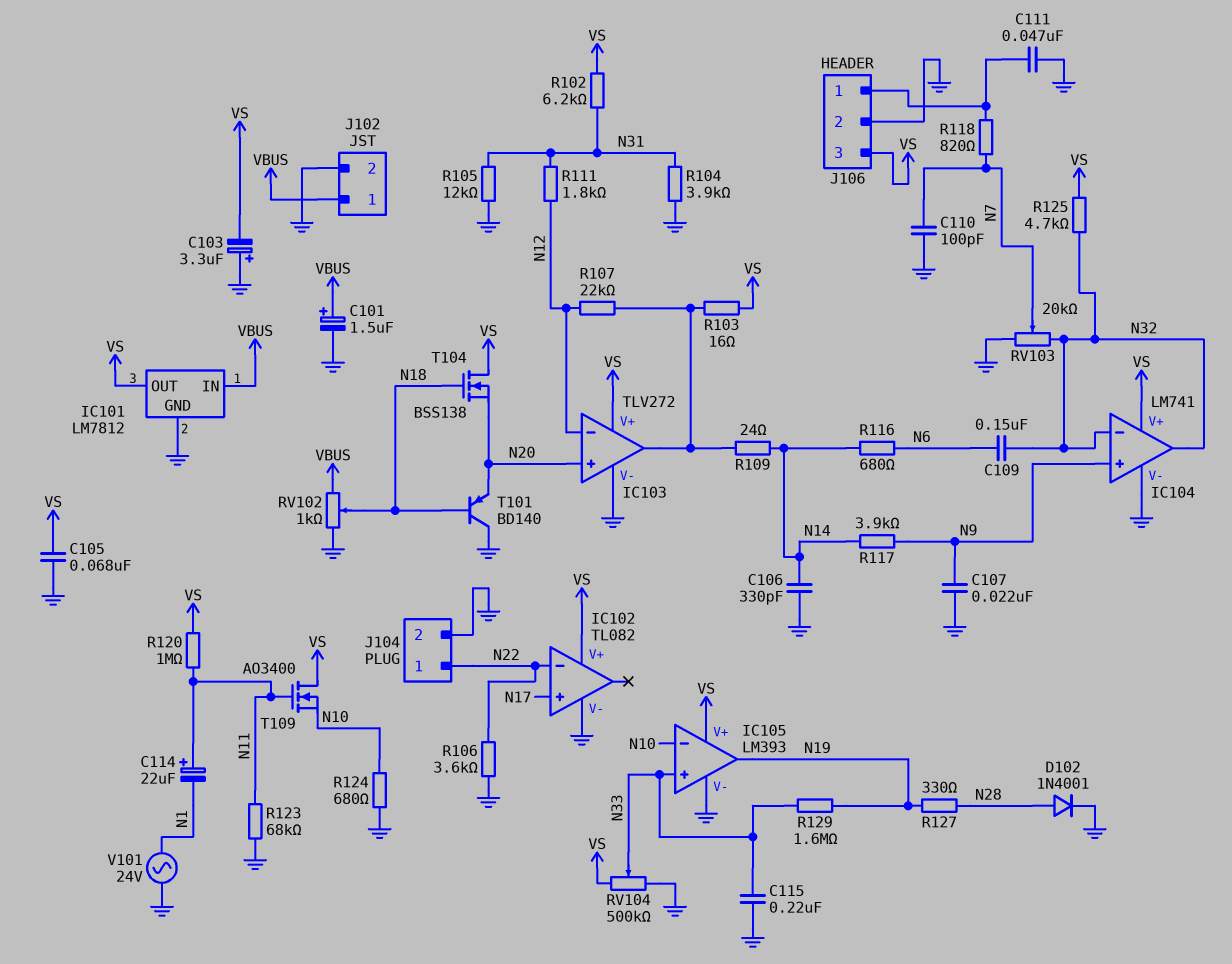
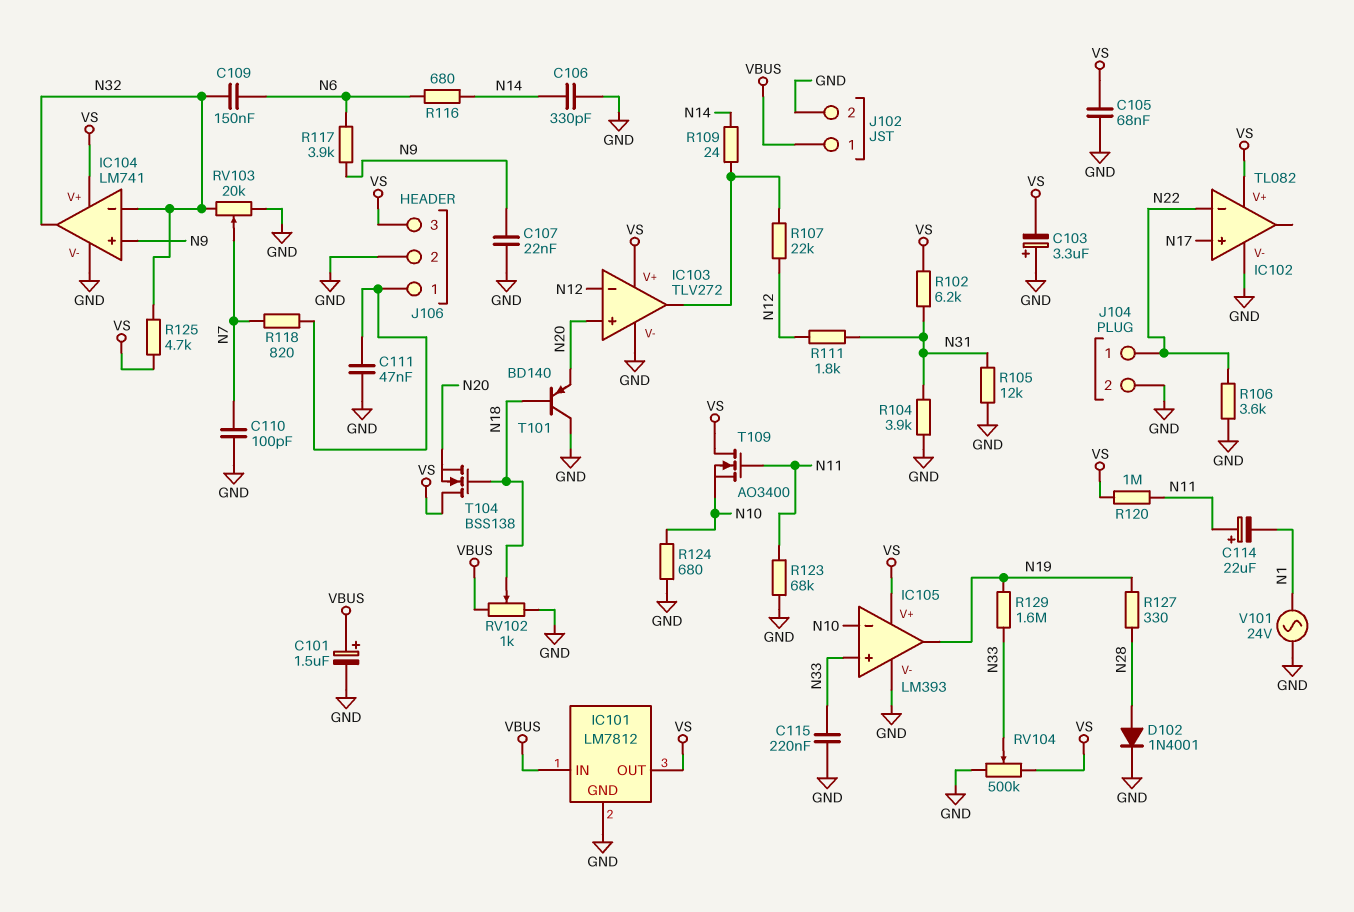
R103: 16 (IC103/out, VS) -> none
R117: 3.9k (N9, N14) -> 3.9k (N6, N9)

